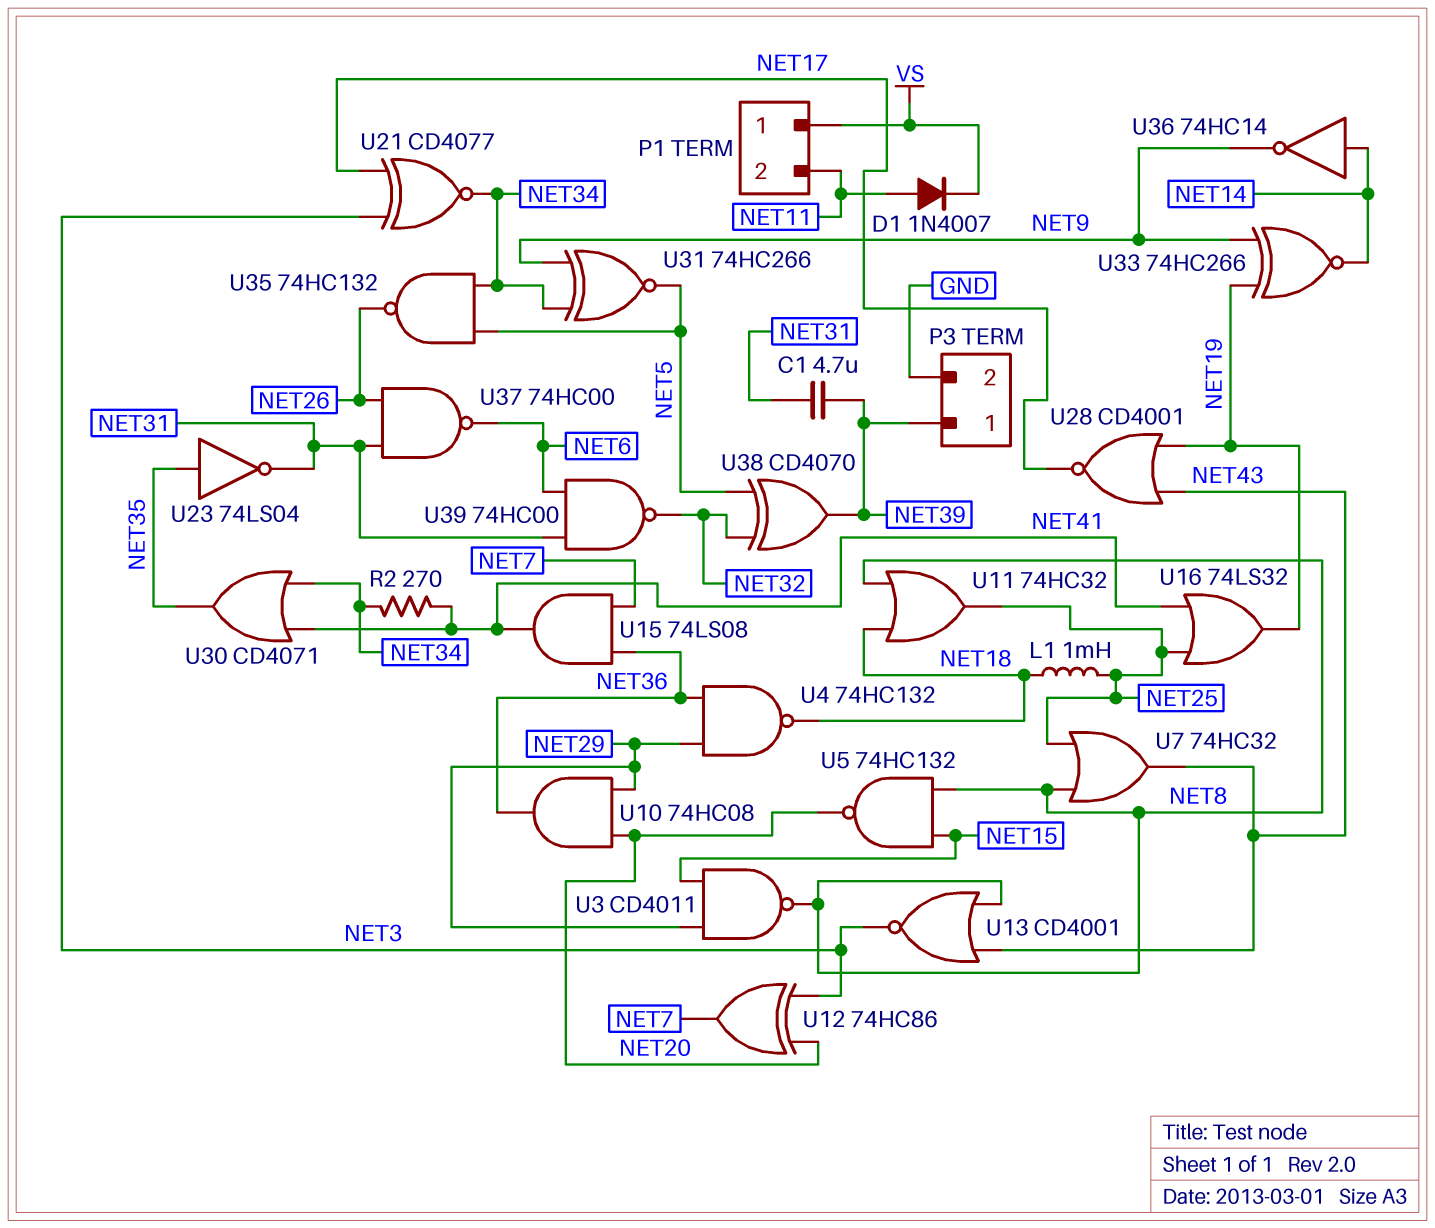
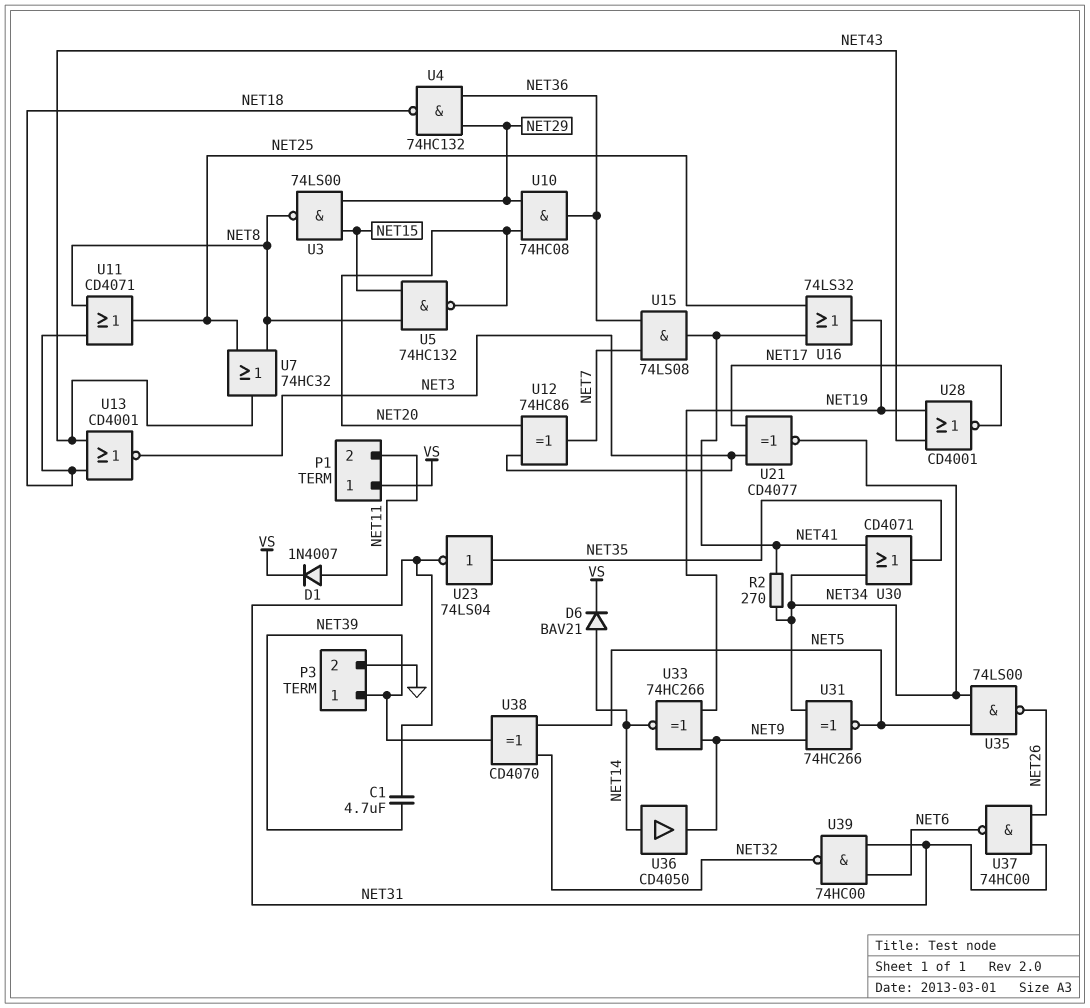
D6: none -> diode BAV21 (A NET14, K VS)
L1: 1mH (NET18, NET25) -> none
U3: NAND CD4011 (in NET15, in NET29, out NET8) -> NAND 74LS00 (in NET15, in NET29, out NET8)
U11: OR 74HC32 (in NET8, in NET18, out NET25) -> OR CD4071 (in NET8, in NET18, out NET25)
U13: NOR CD4001 (in NET8, in NET43, out NET3) -> NOR CD4001 (in NET18, in NET43, out NET3)
U35: NAND 74HC132 (in NET5, in NET34, out NET26) -> NAND 74LS00 (in NET5, in NET34, out NET26)
U36: NOT 74HC14 (in NET14, out NET9) -> buffer CD4050 (in NET14, out NET9)

